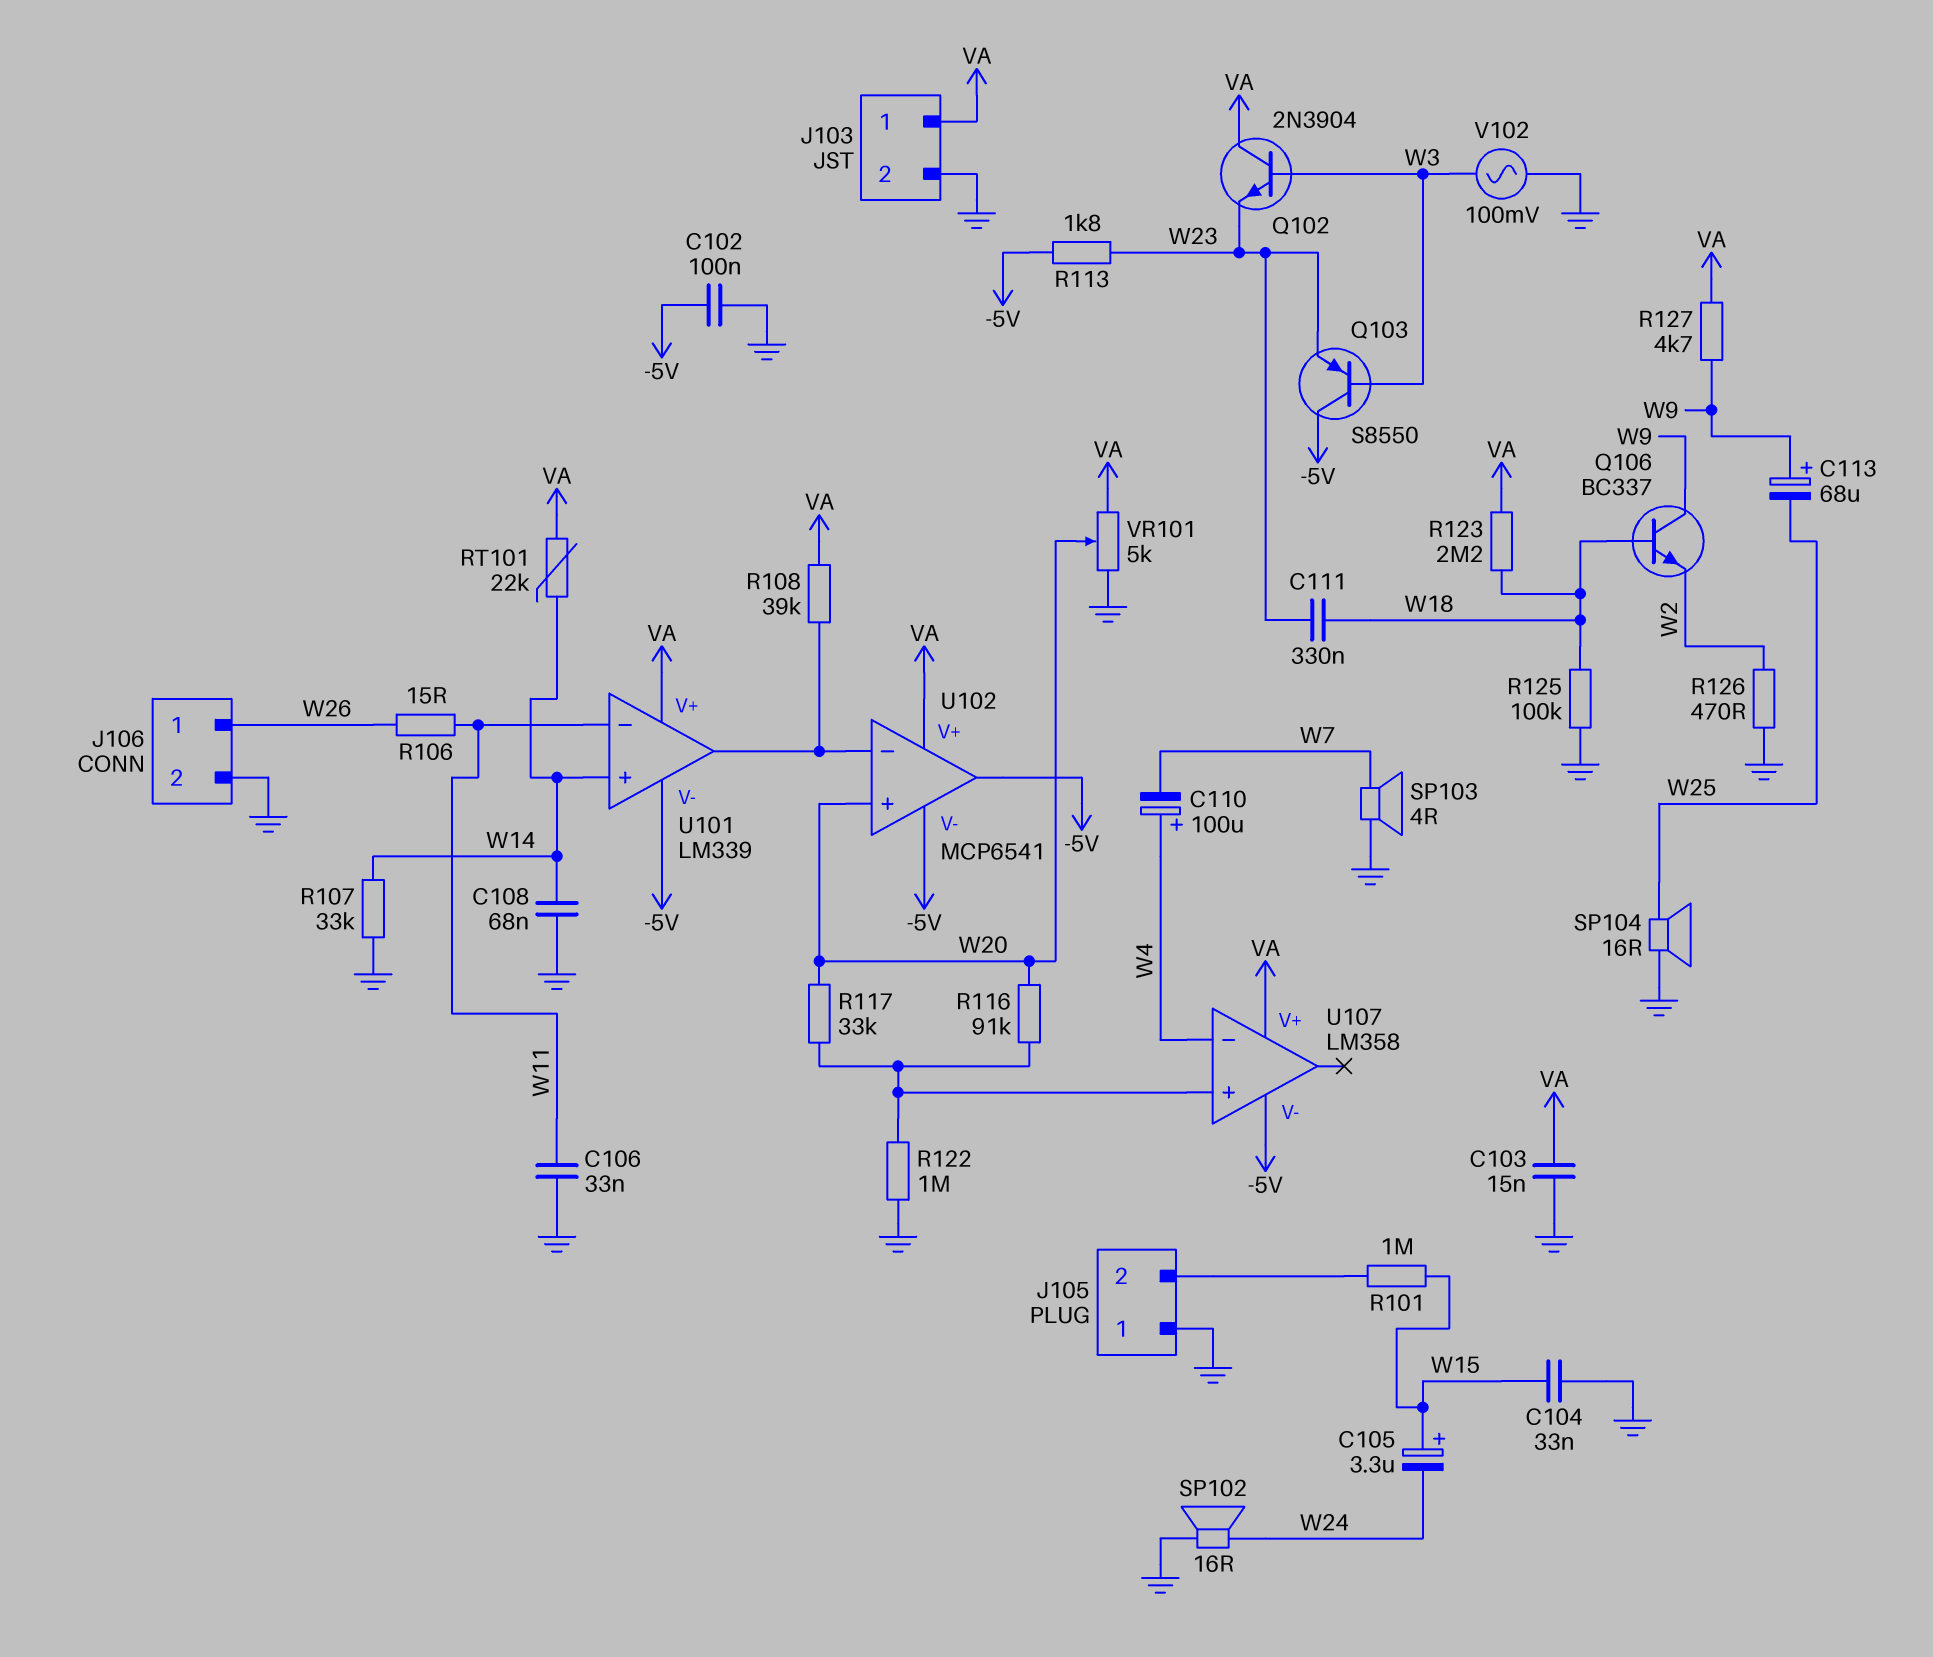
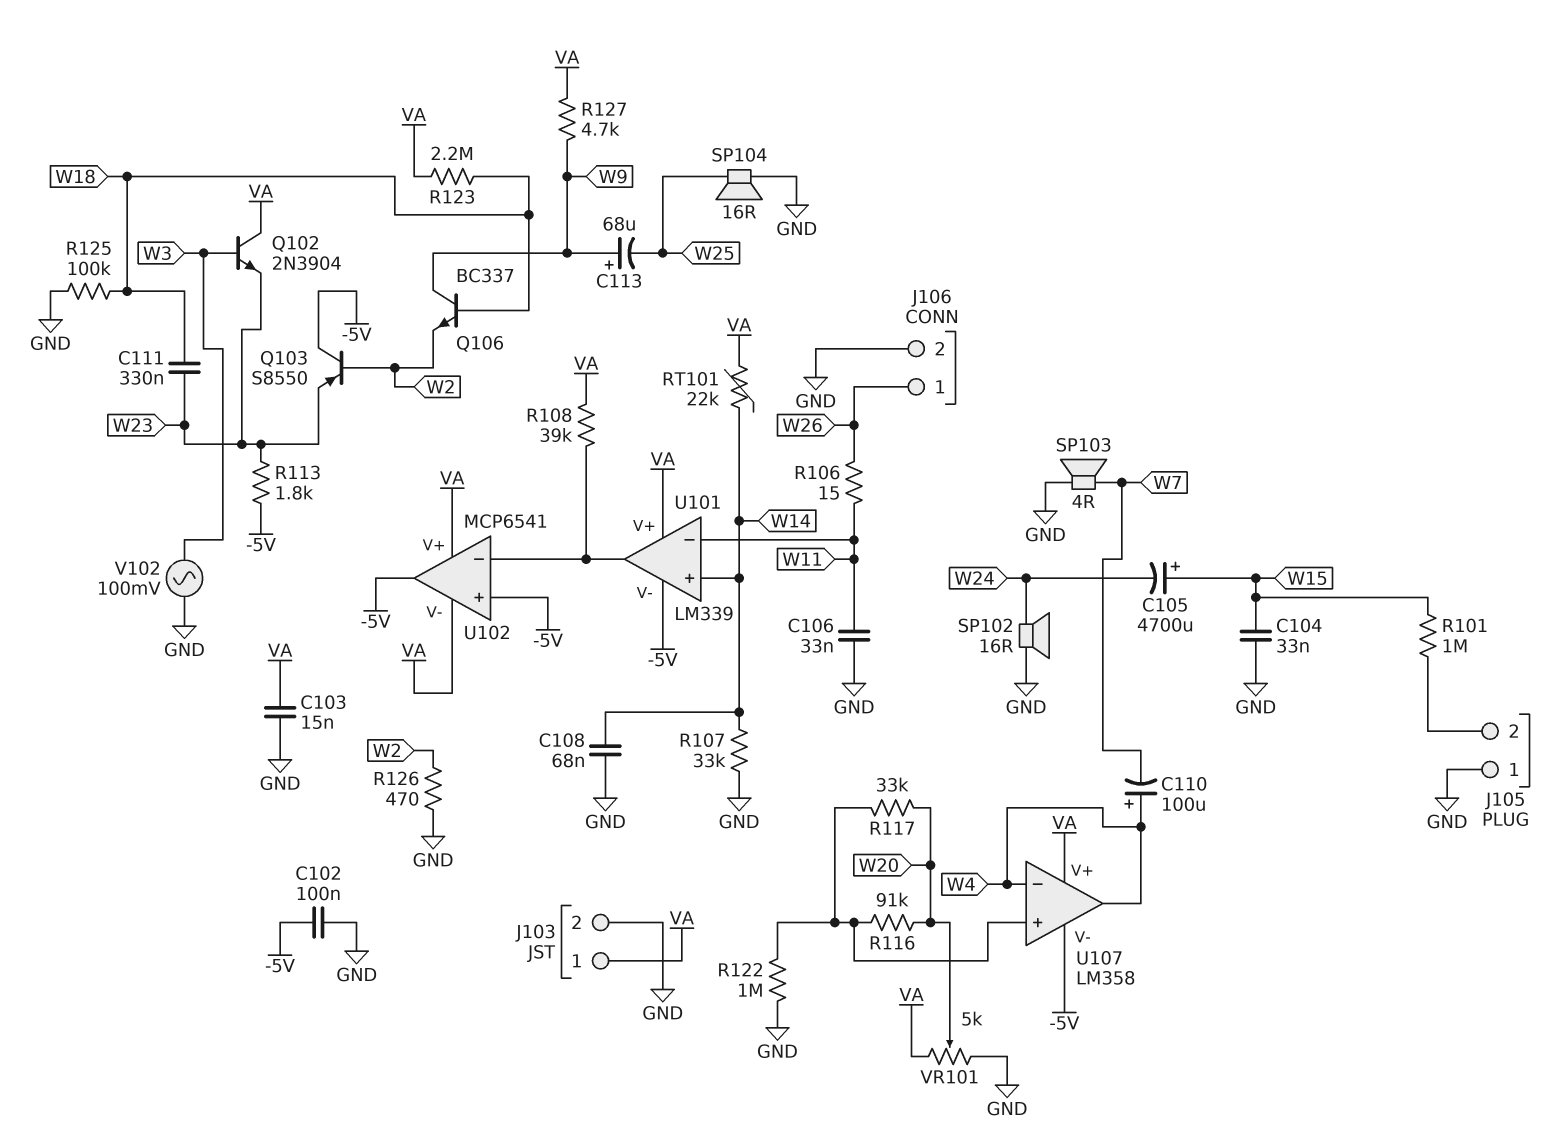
C105: 3.3uF (plus W15, minus W24) -> 4700uF (plus W15, minus W24)
Q103: PNP S8550 (B W3, C -5V, E W23) -> PNP S8550 (B W2, C -5V, E W23)
U102 pin V-: -5V -> VA
U102 pin in+: W20 -> -5V
U107 pin out: none -> W4

